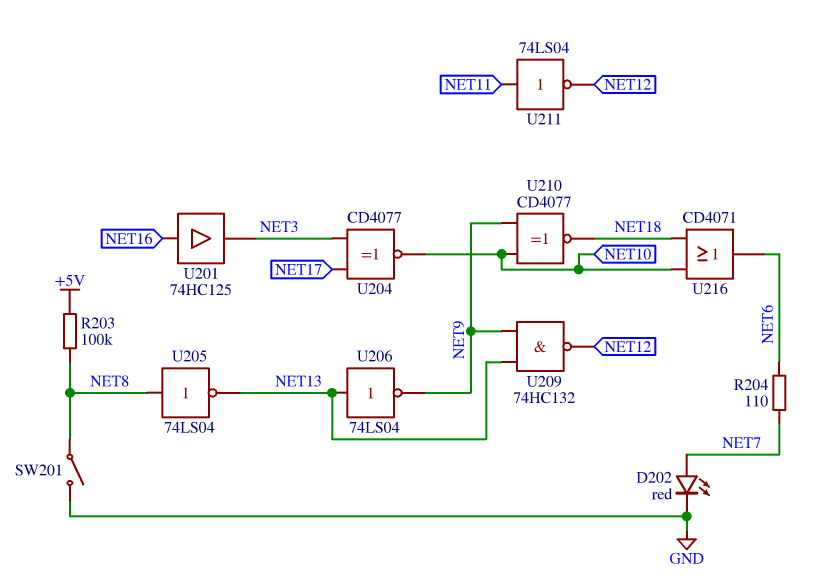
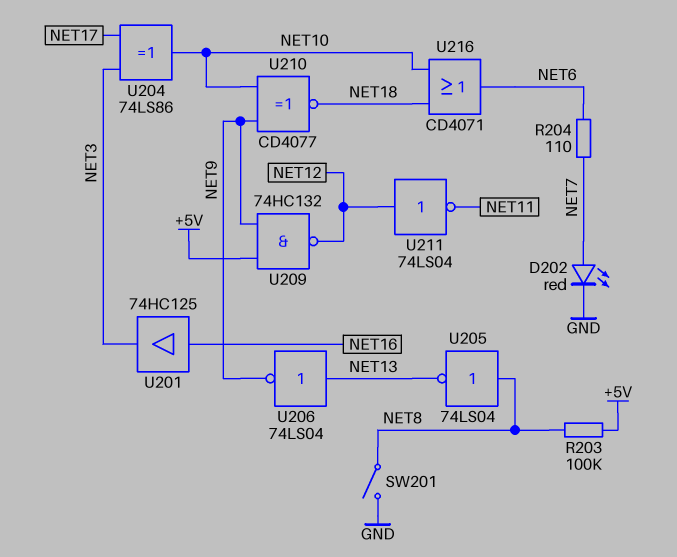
U204: XNOR CD4077 (in NET3, in NET17, out NET10) -> XOR 74LS86 (in NET3, in NET17, out NET10)
U209: NAND 74HC132 (in NET9, in NET13, out NET12) -> NAND 74HC132 (in +5V, in NET9, out NET12)
U211: NOT 74LS04 (in NET11, out NET12) -> NOT 74LS04 (in NET12, out NET11)

